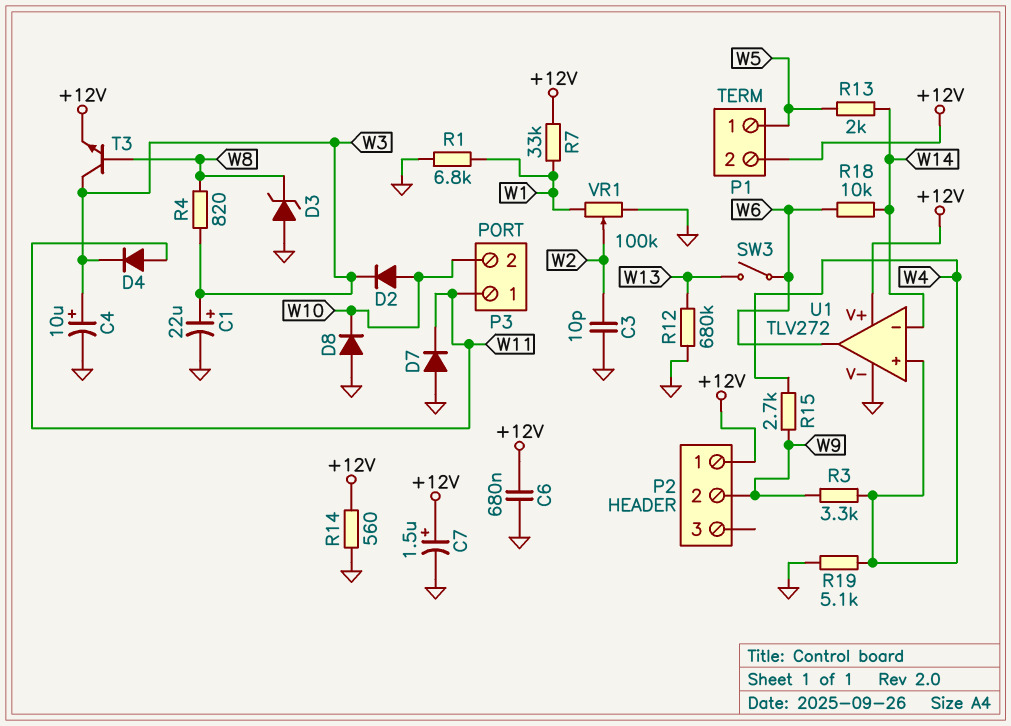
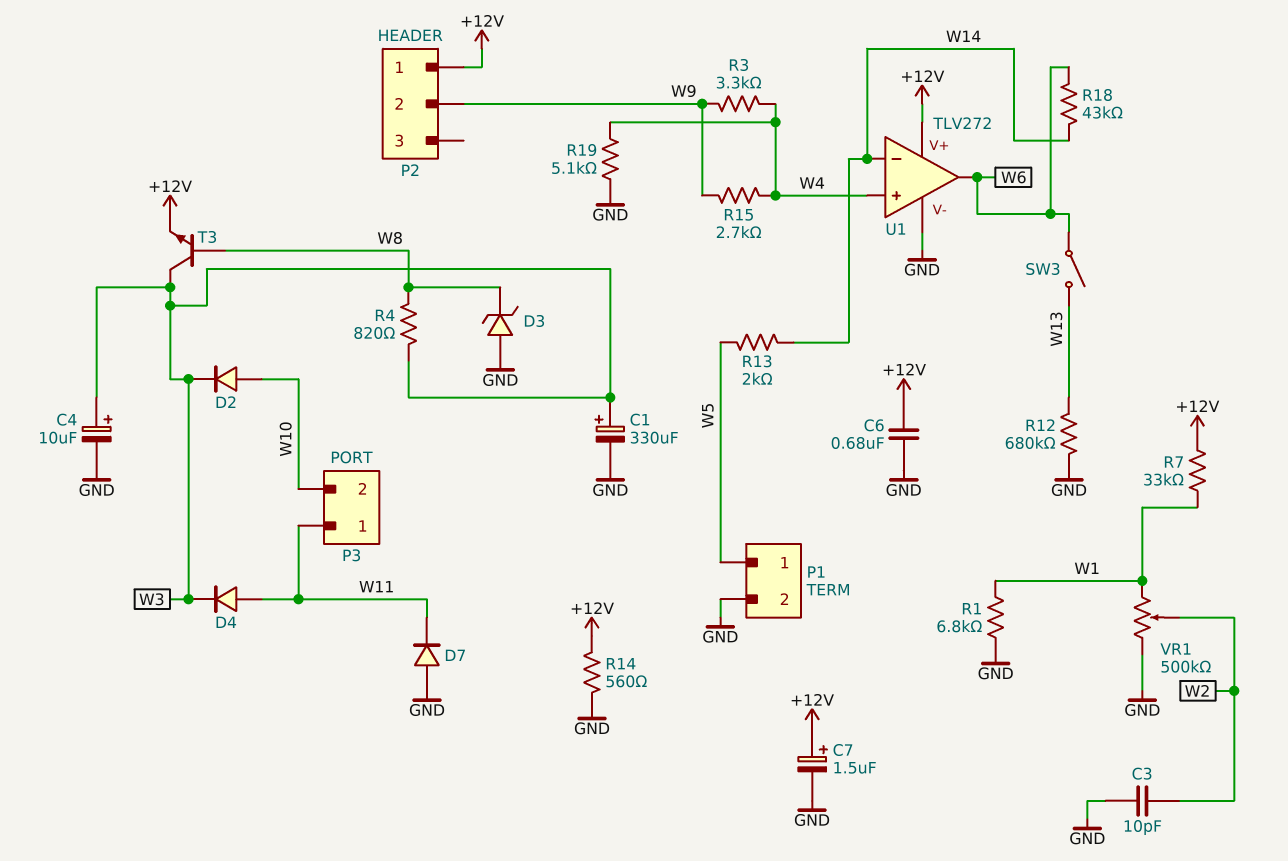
C1: 22uF (plus W3, minus GND) -> 330uF (plus W3, minus GND)
D8: diode (A GND, K W10) -> none
P1 pin 2: +12V -> GND
R18: 10k (W6, W14) -> 43k (W6, W14)
VR1: 100k (GND, W1, wiper W2) -> 500k (GND, W1, wiper W2)

